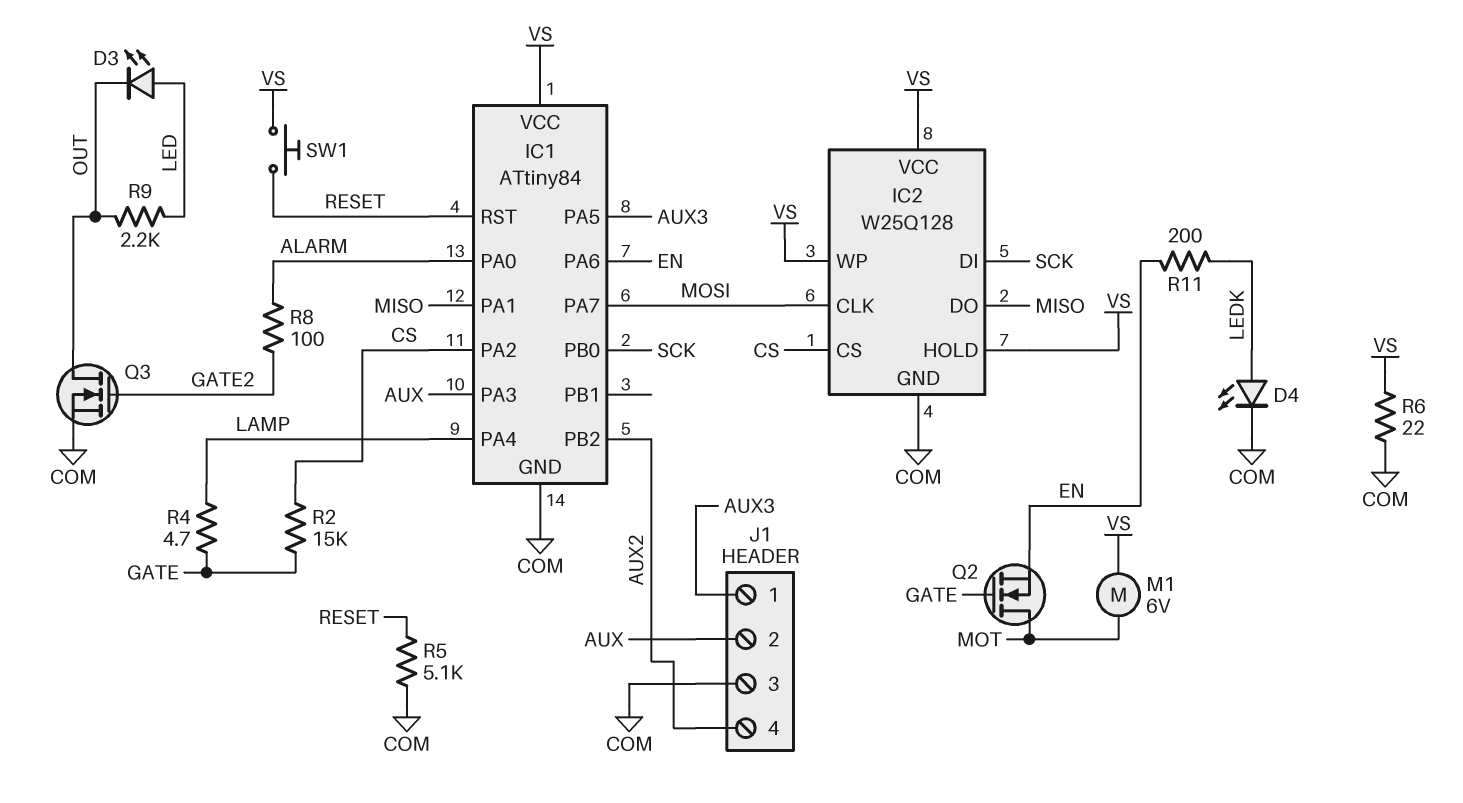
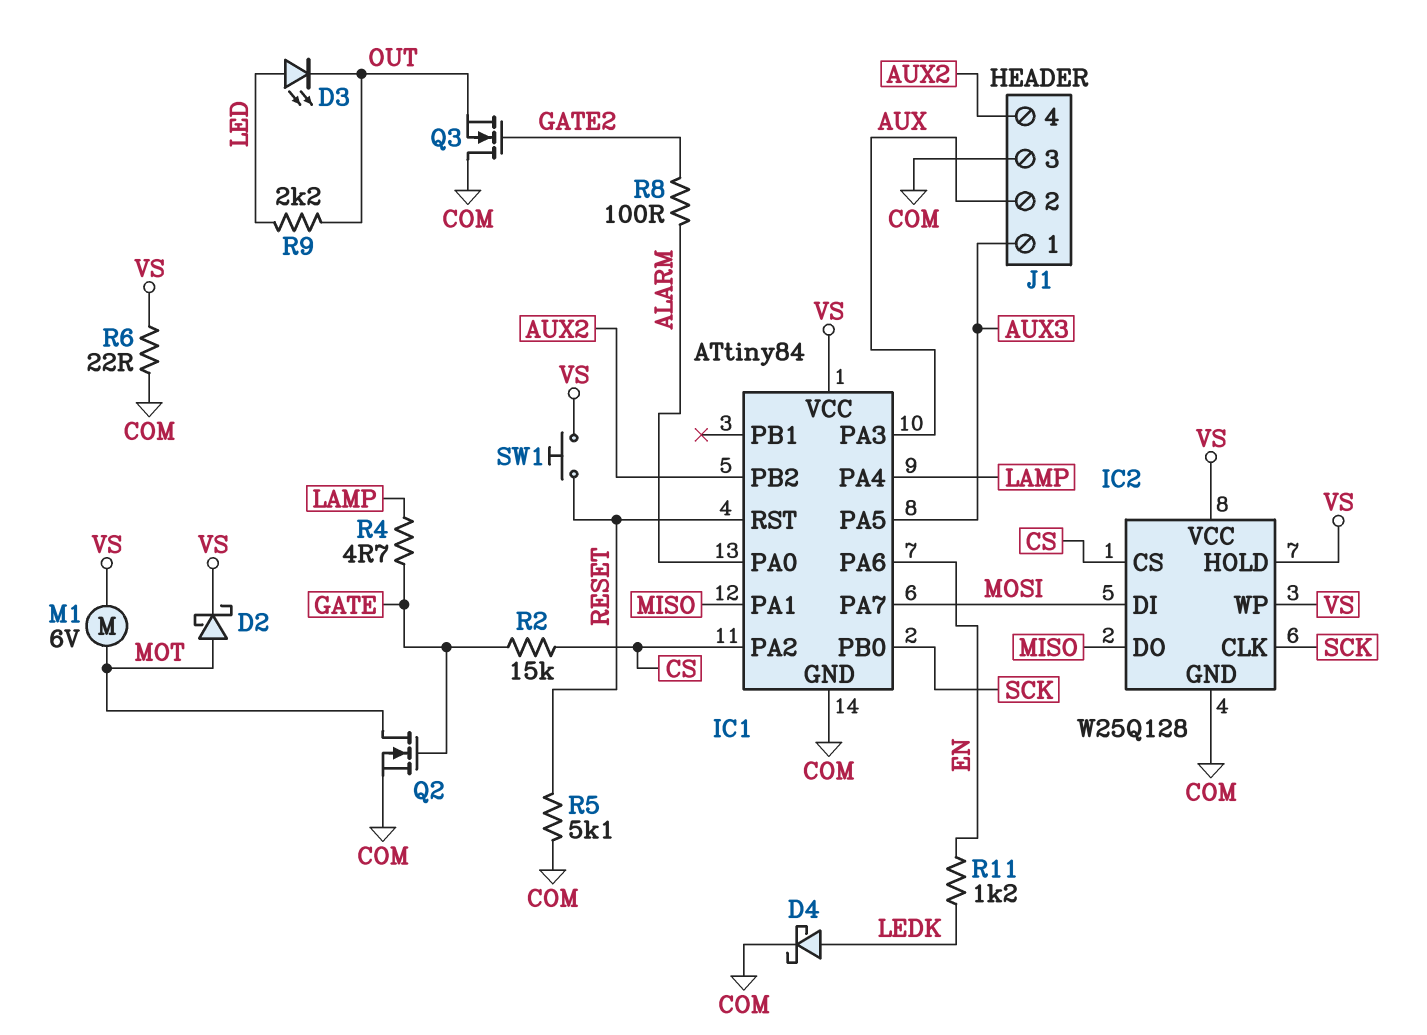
D2: none -> schottky (A MOT, K VS)
D4: LED (A LEDK, K COM) -> schottky (A LEDK, K COM)
IC2 pin CLK: MOSI -> SCK
IC2 pin DI: SCK -> MOSI
Q2: NMOS (G GATE, D MOT, S EN) -> NMOS (G GATE, D MOT, S COM)
Q3: NMOS (G GATE2, D OUT, S COM) -> NMOS (G GATE2, D COM, S OUT)
R11: 200 (EN, LEDK) -> 1.2k (EN, LEDK)

